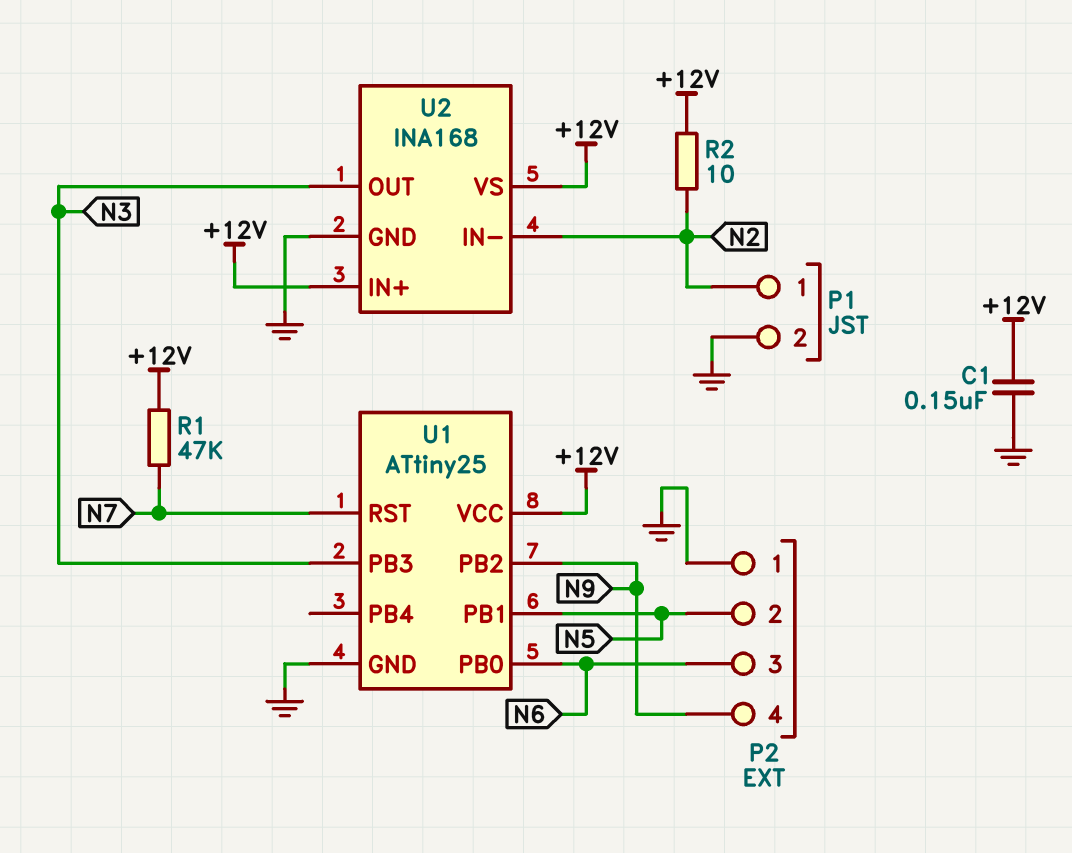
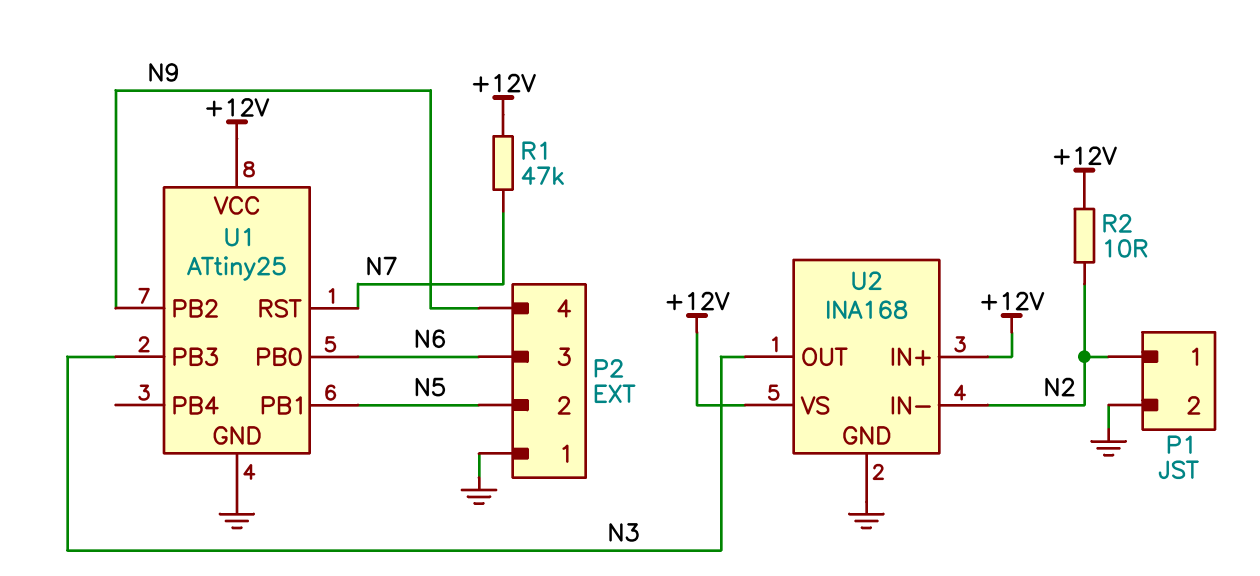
C1: 150nF (+12V, GND) -> none

